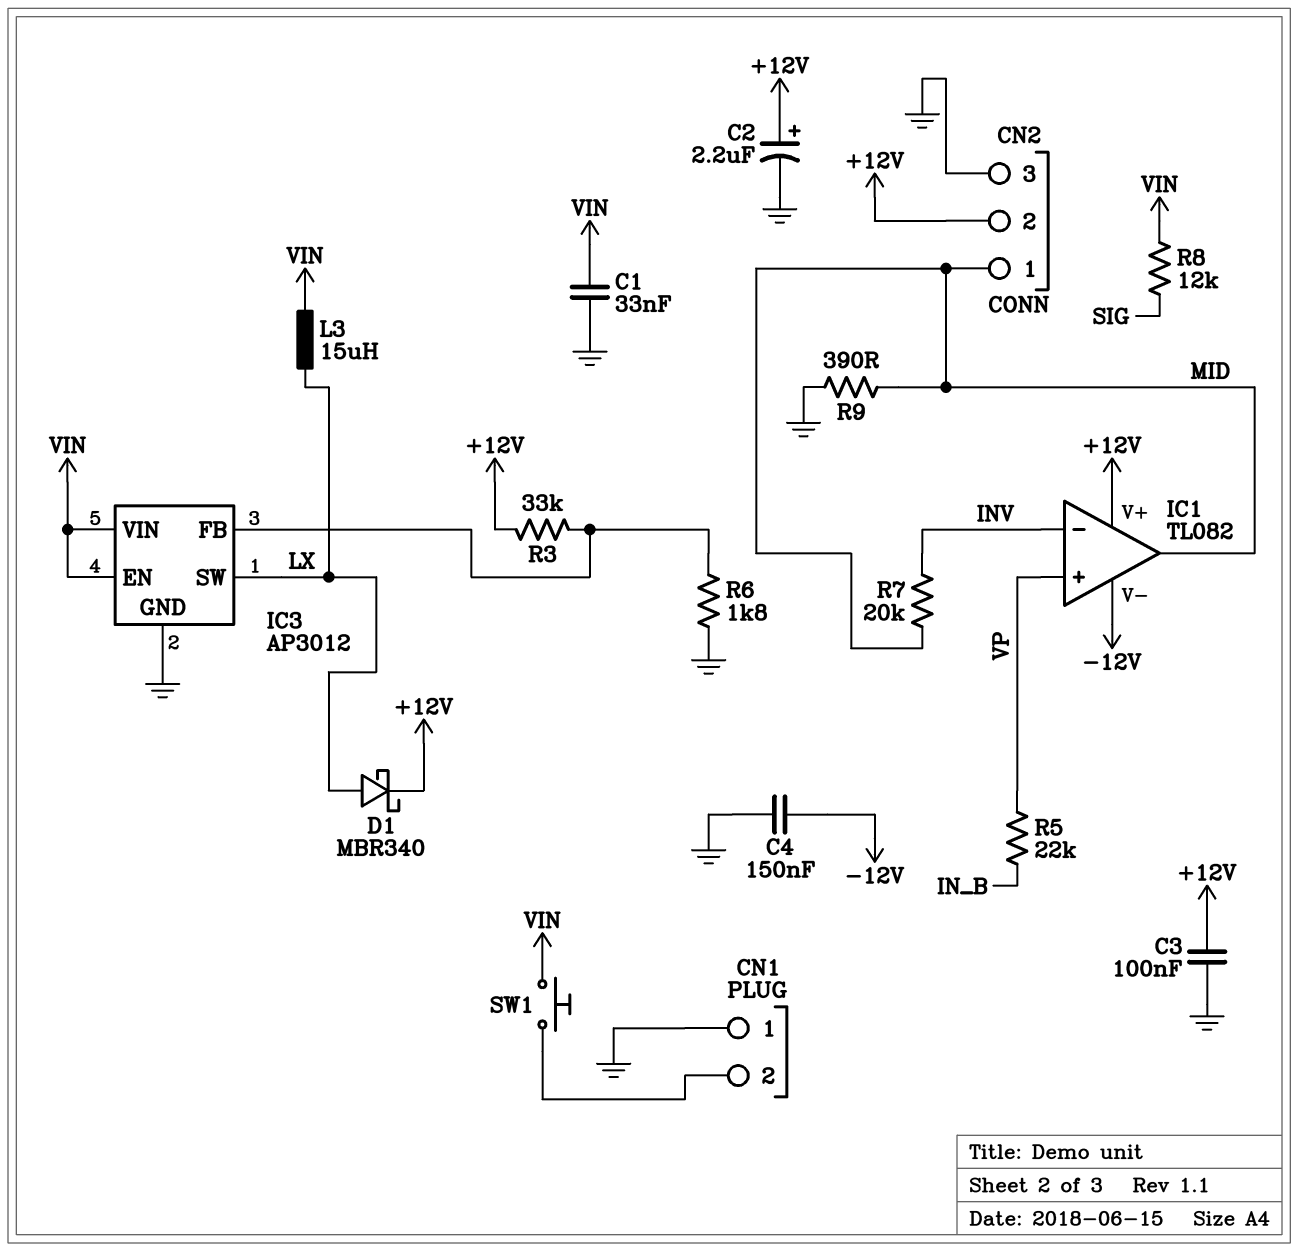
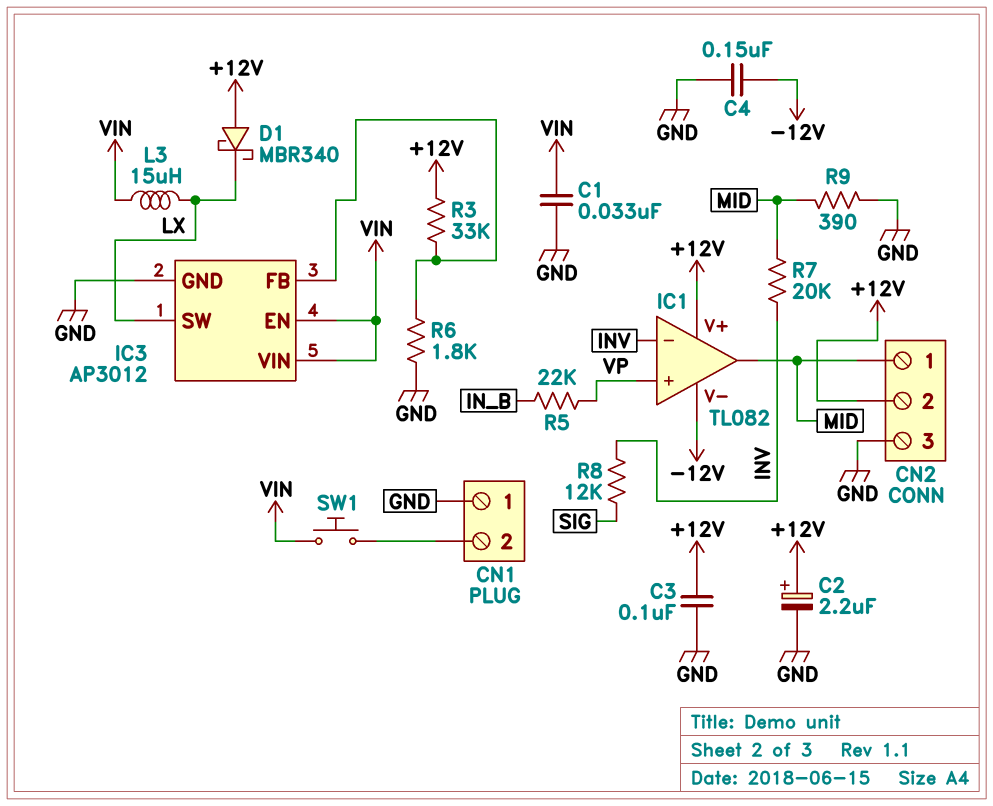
D1: schottky MBR340 (A LX, K +12V) -> schottky MBR340 (A +12V, K LX)
R8: 12k (SIG, VIN) -> 12k (INV, SIG)

